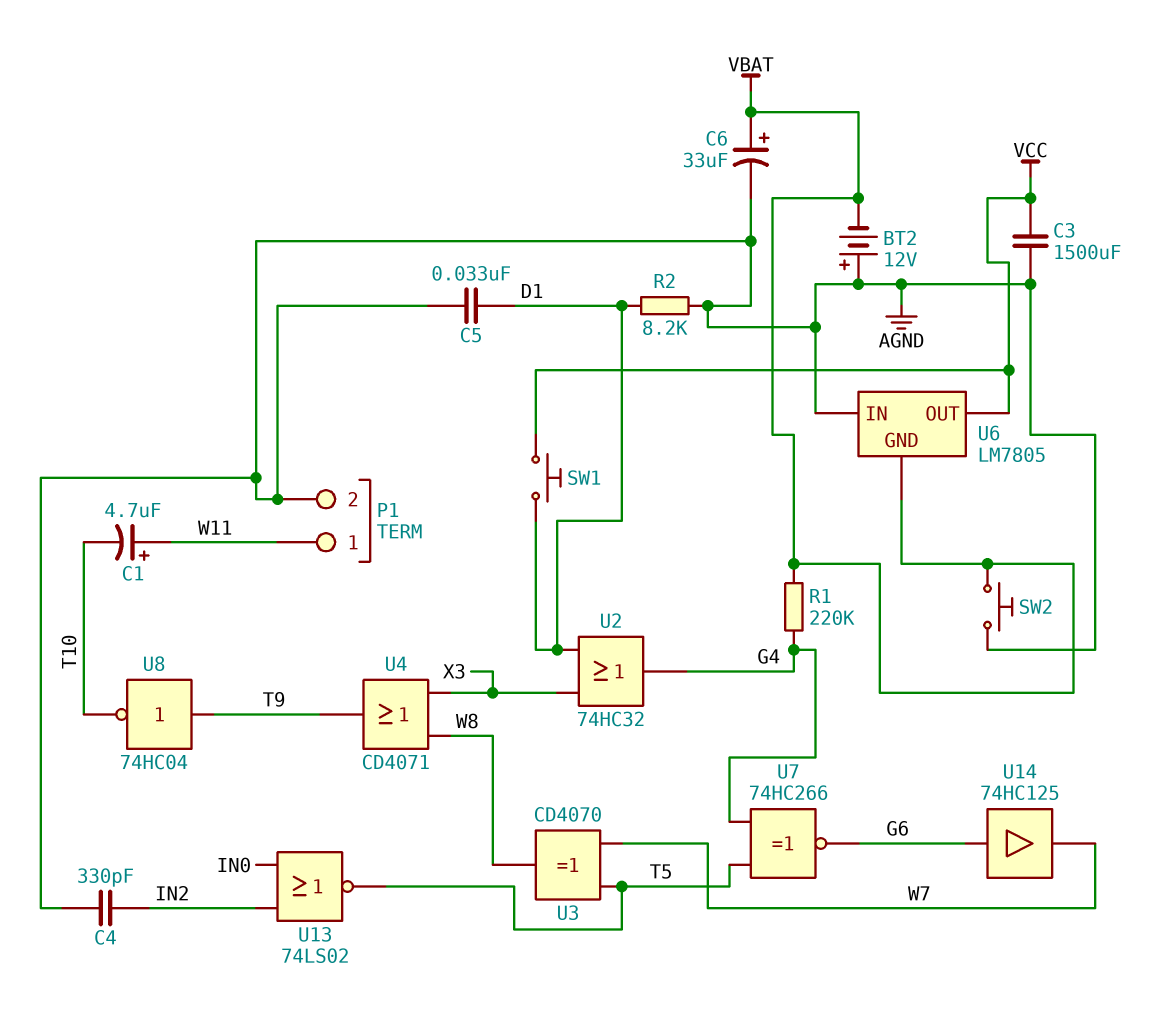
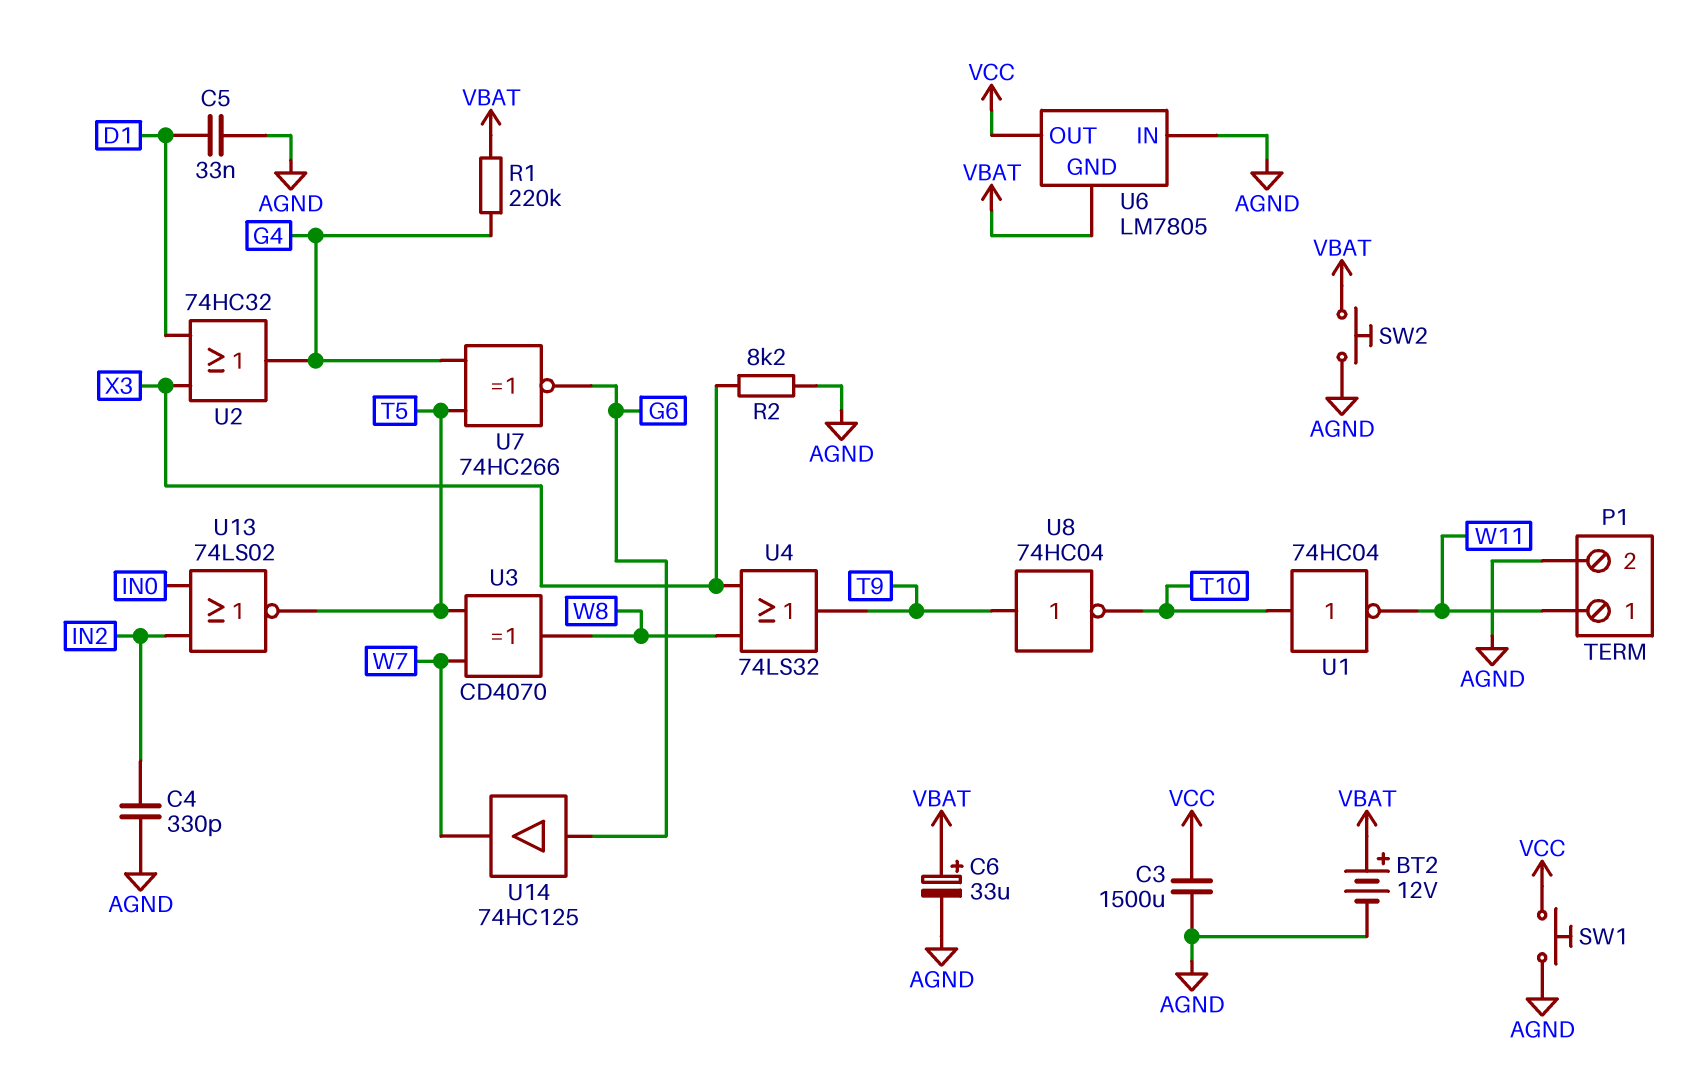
BT2: 12V (plus AGND, minus VBAT) -> 12V (plus VBAT, minus AGND)
C1: 4.7uF (plus W11, minus T10) -> none
R2: 8.2k (AGND, D1) -> 8.2k (AGND, X3)
SW1: button (D1, VCC) -> button (AGND, VCC)
U1: none -> NOT 74HC04 (in T10, out W11)
U4: OR CD4071 (in W8, in X3, out T9) -> OR 74LS32 (in W8, in X3, out T9)

